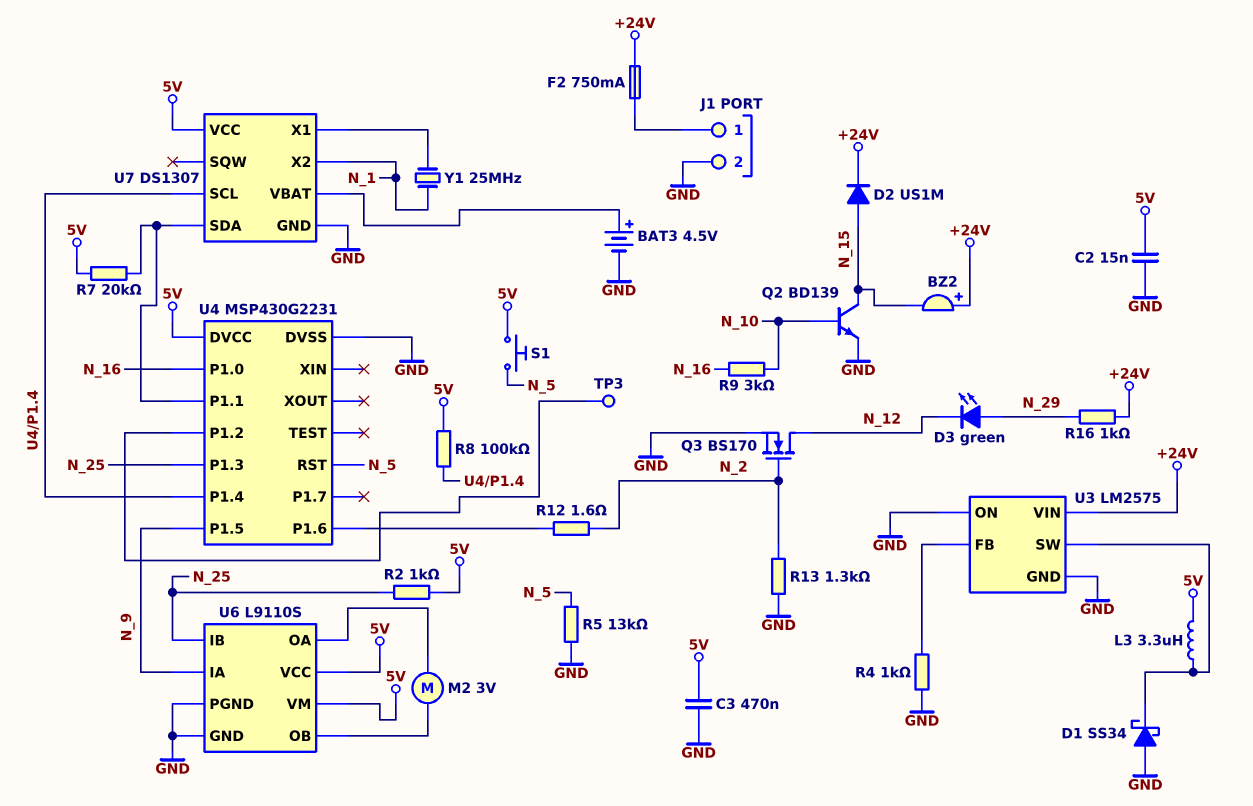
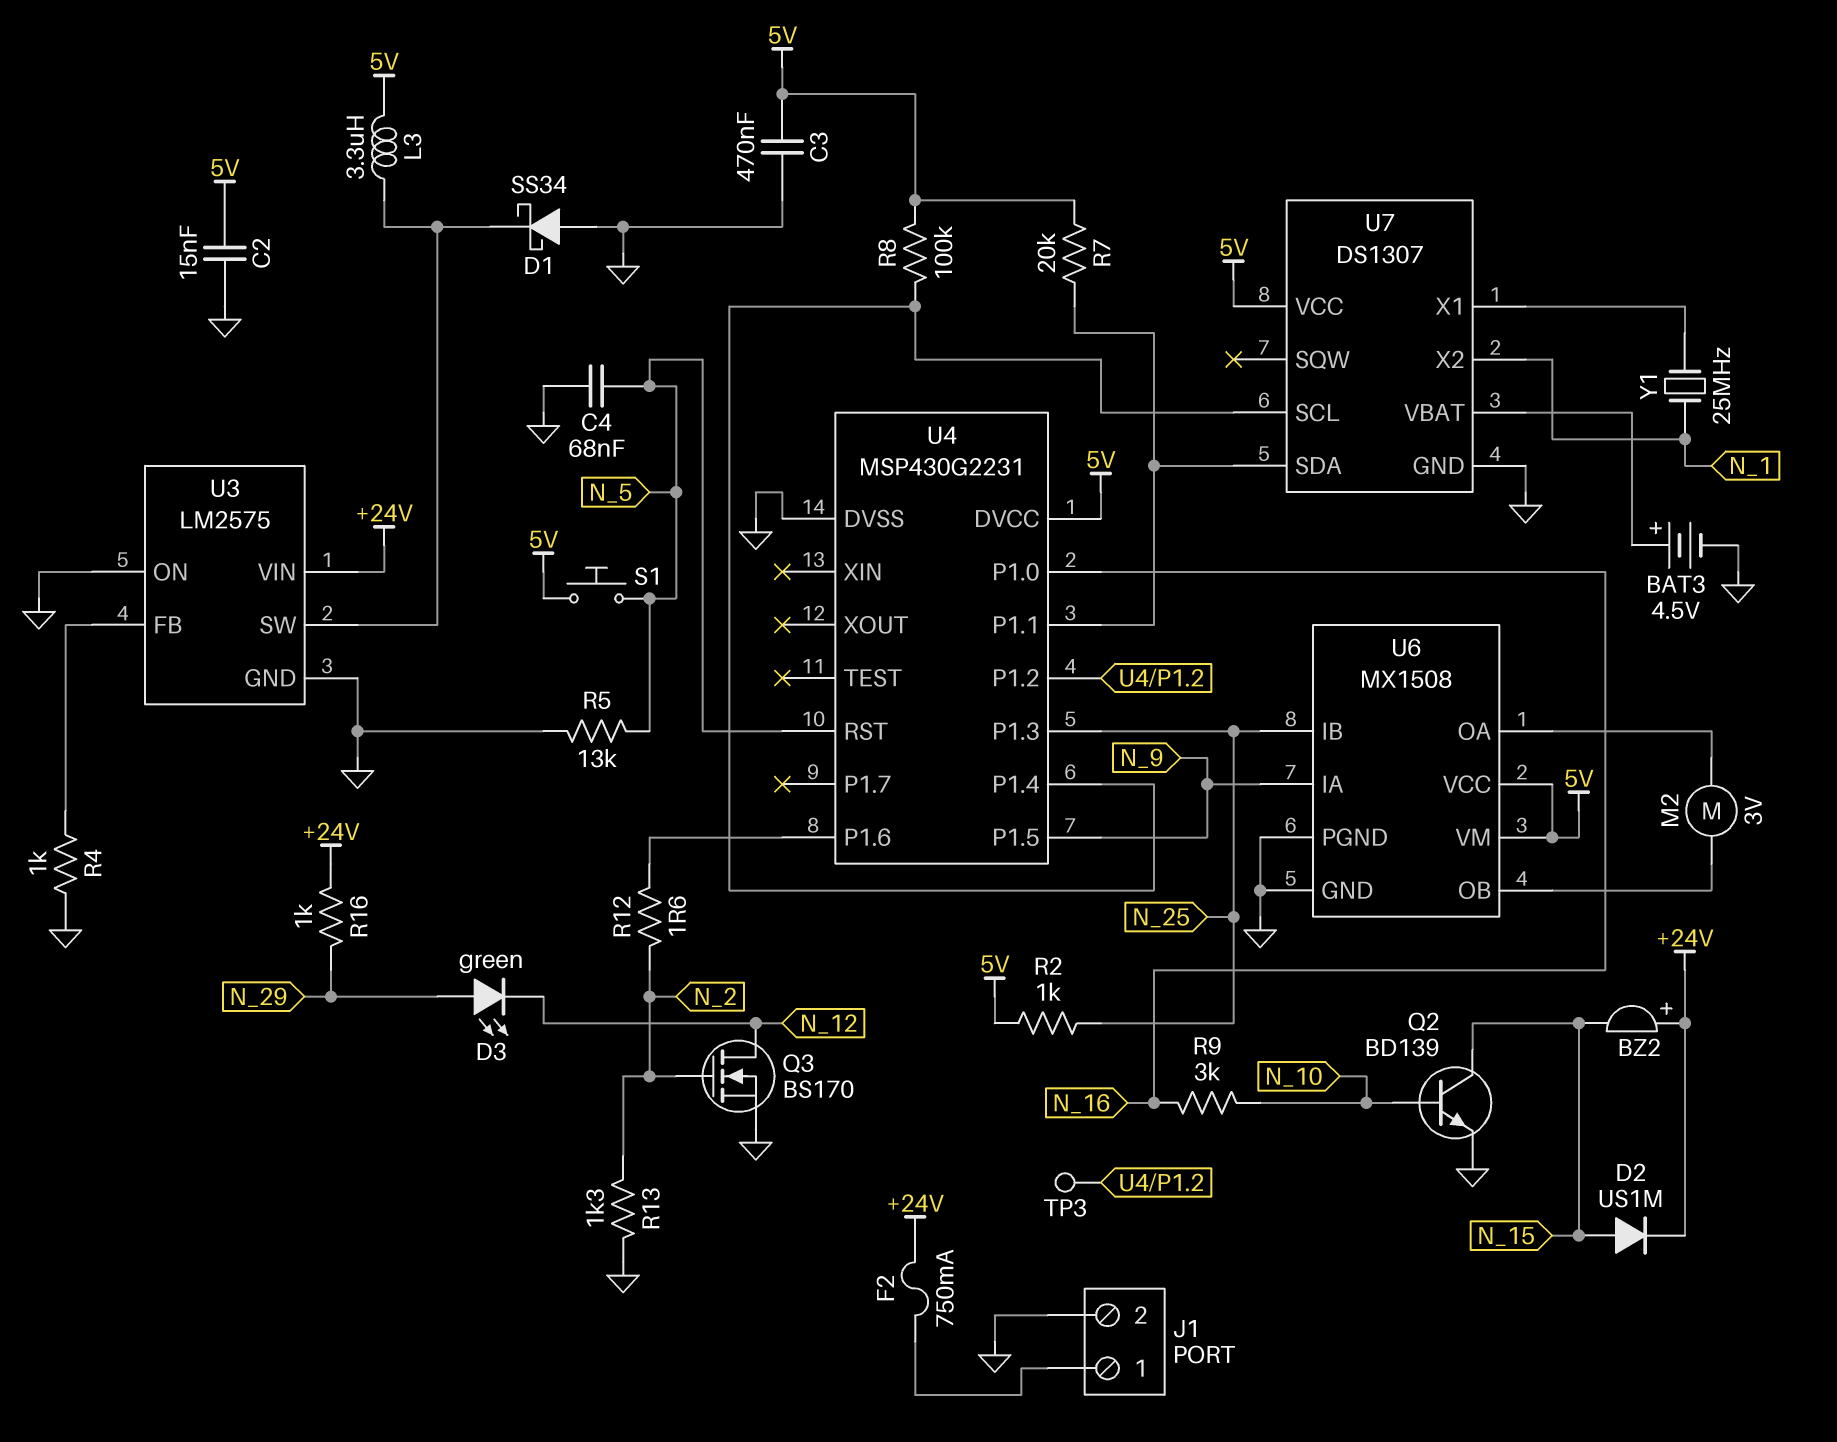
C4: none -> 68nF (GND, N_5)
U6: L9110S -> MX1508

